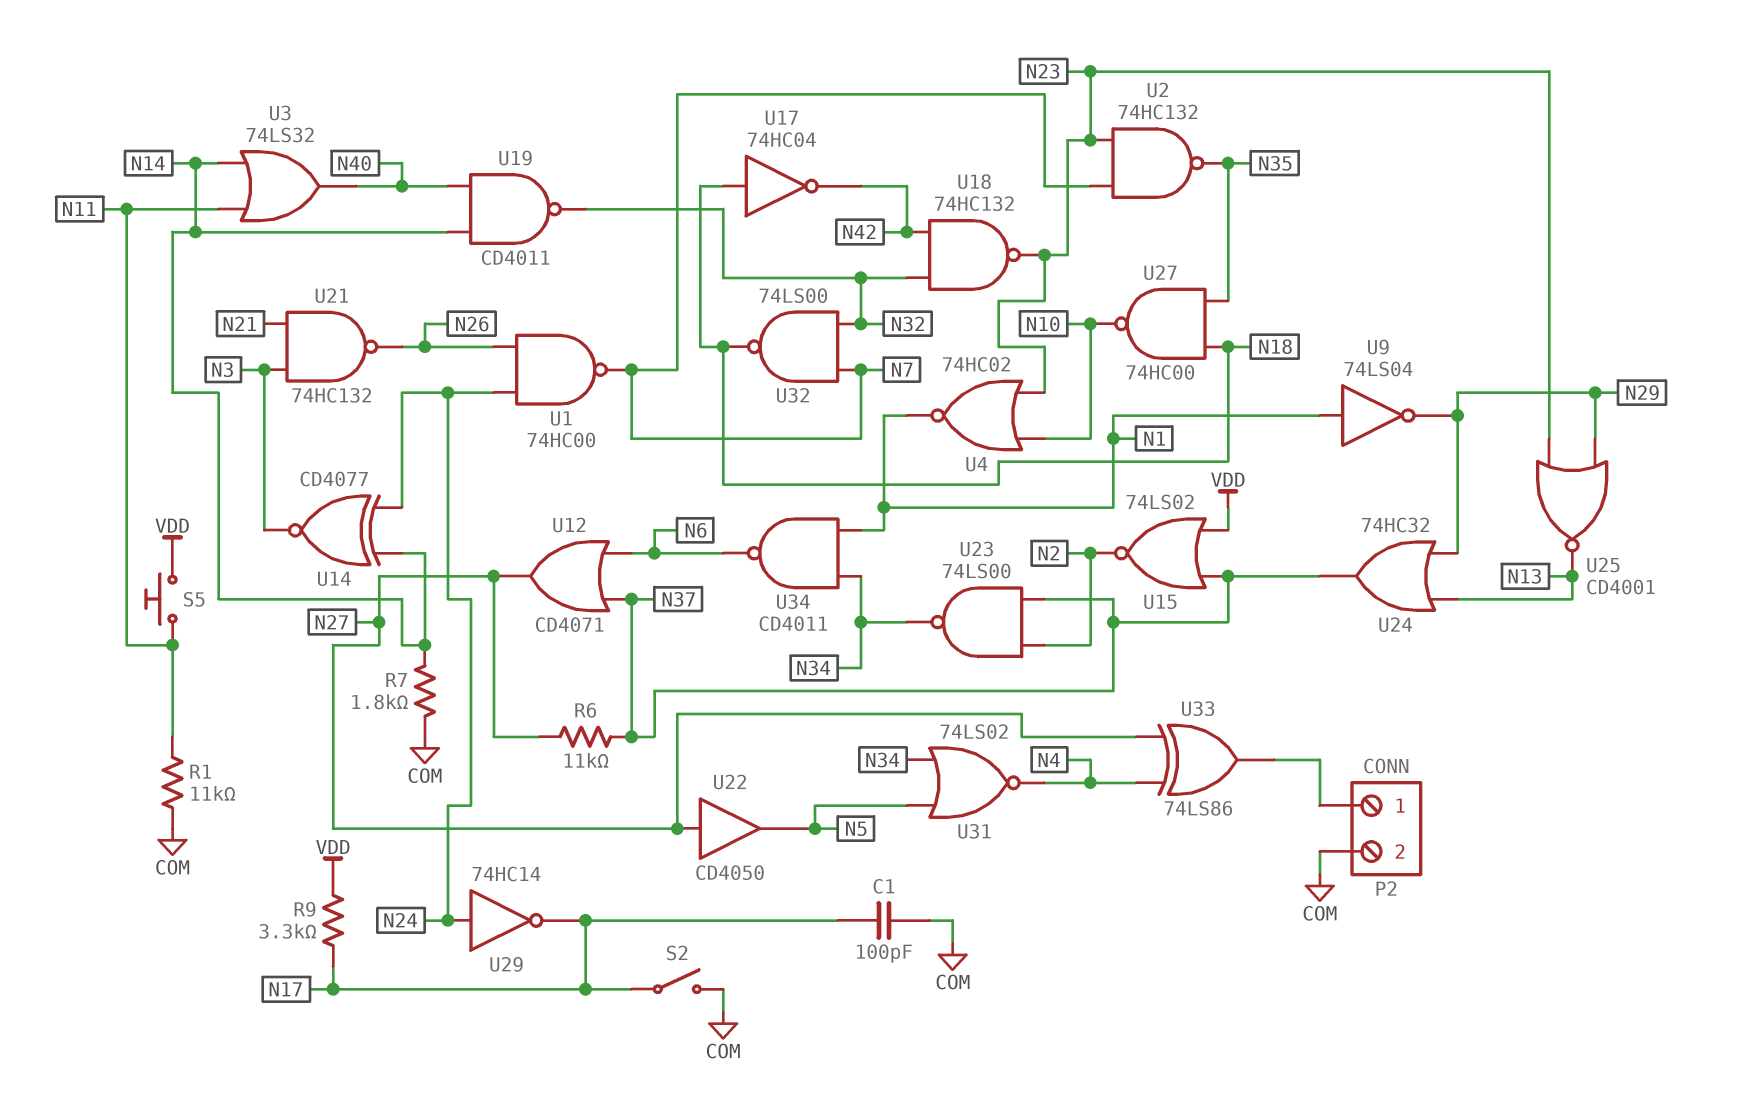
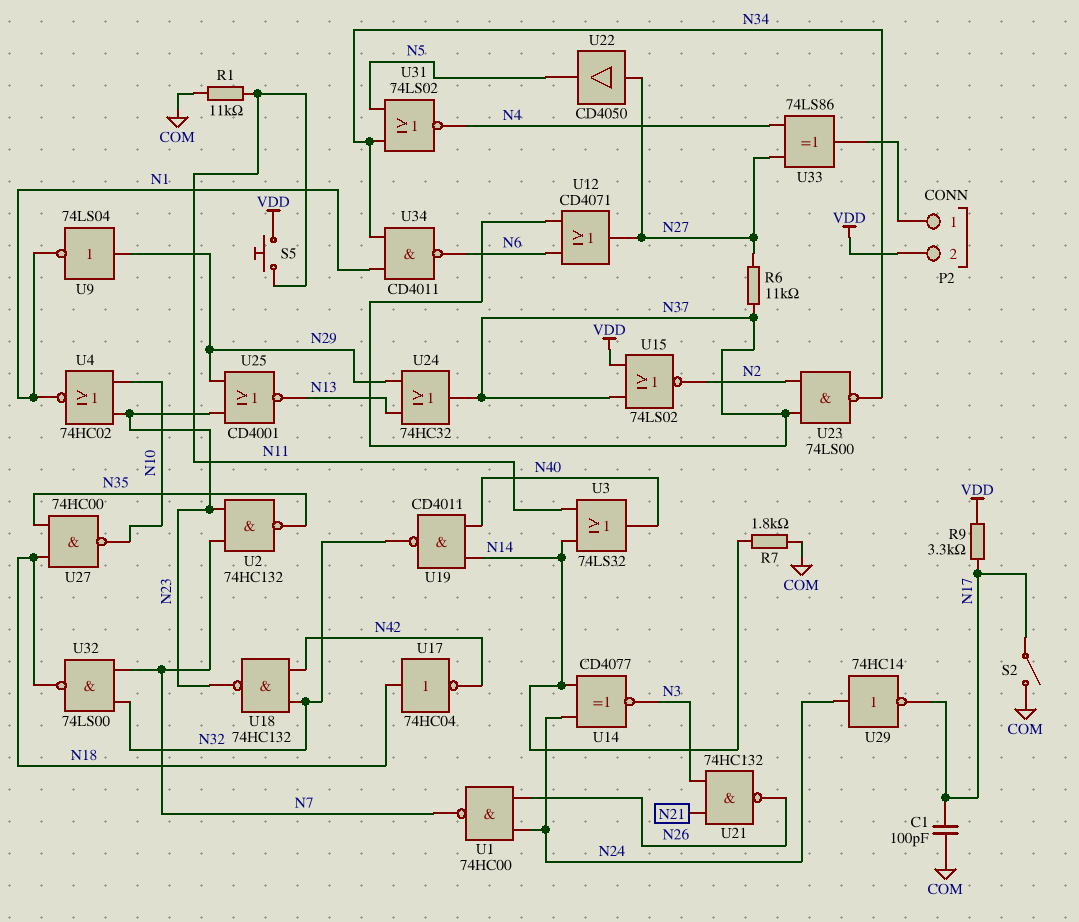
P2 pin 2: COM -> VDD
U9: NOT 74LS04 (in N1, out N29) -> NOT 74LS04 (in N29, out N1)

